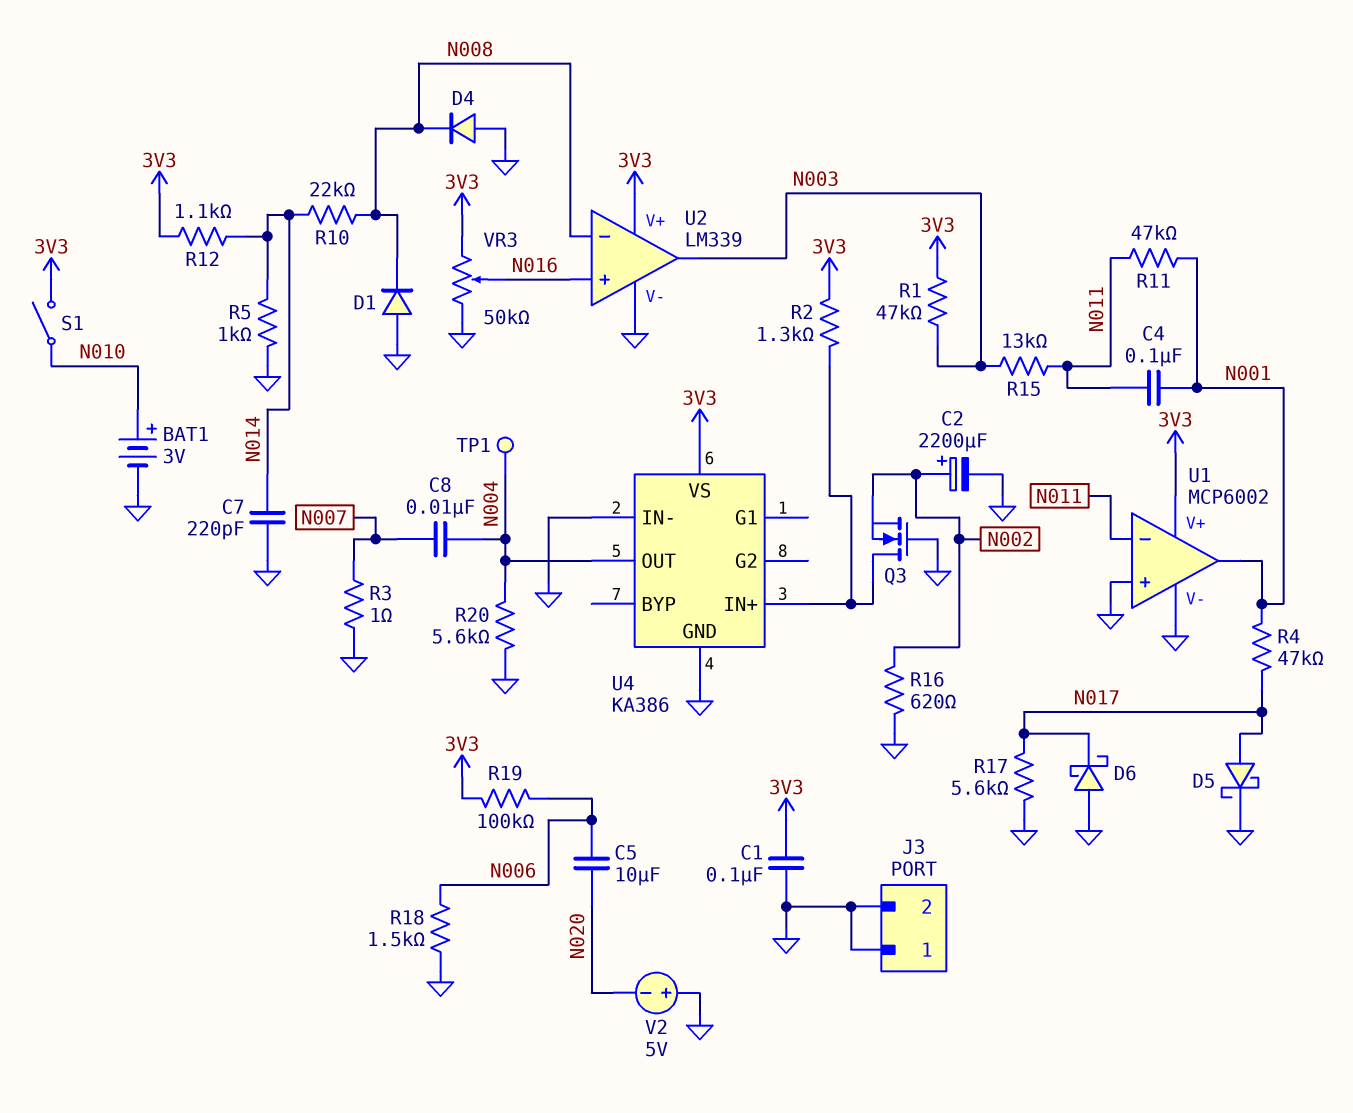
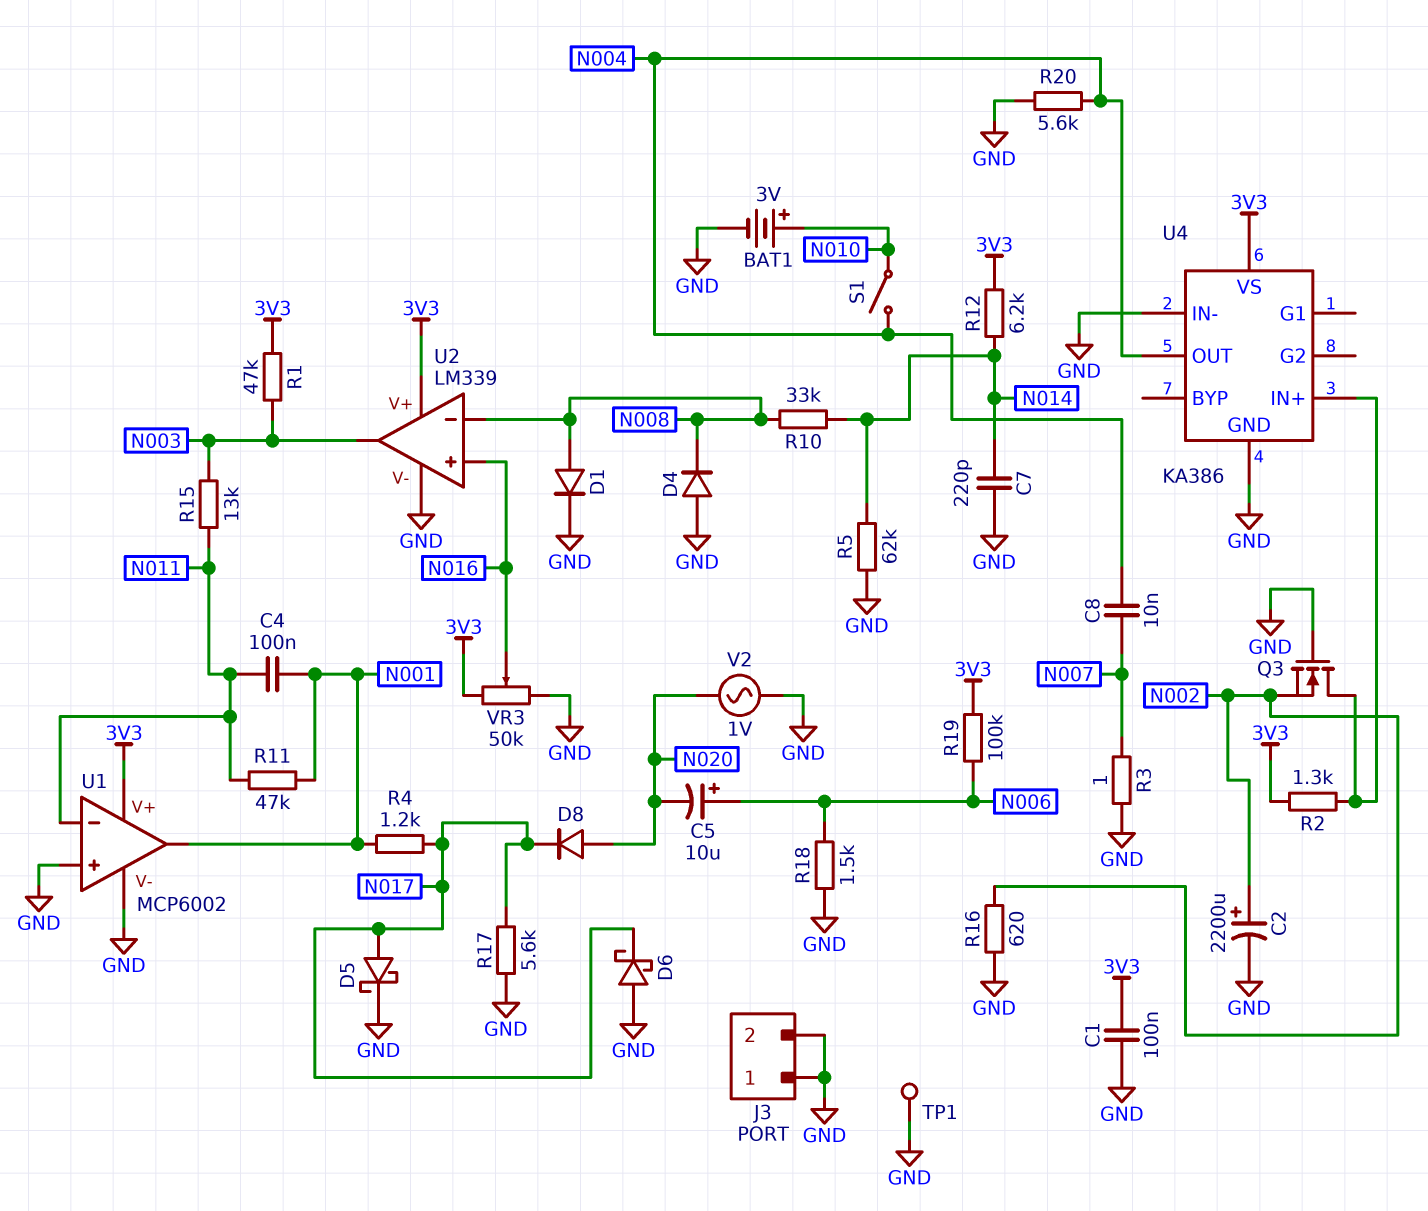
C5: 10uF (N006, N020) -> 10uF (plus N006, minus N020)
D1: diode (A GND, K N008) -> diode (A N008, K GND)
D8: none -> diode (A N020, K N017)
R4: 47k (N001, N017) -> 1.2k (N001, N017)
R5: 1k (GND, N014) -> 62k (GND, N014)
R10: 22k (N008, N014) -> 33k (N008, N014)
R12: 1.1k (3V3, N014) -> 6.2k (3V3, N014)
S1: switch (3V3, N010) -> switch (N004, N010)
TP1: test point (N004) -> test point (GND)
V2: 5V (plus GND, minus N020) -> AC 1V (GND, N020)

